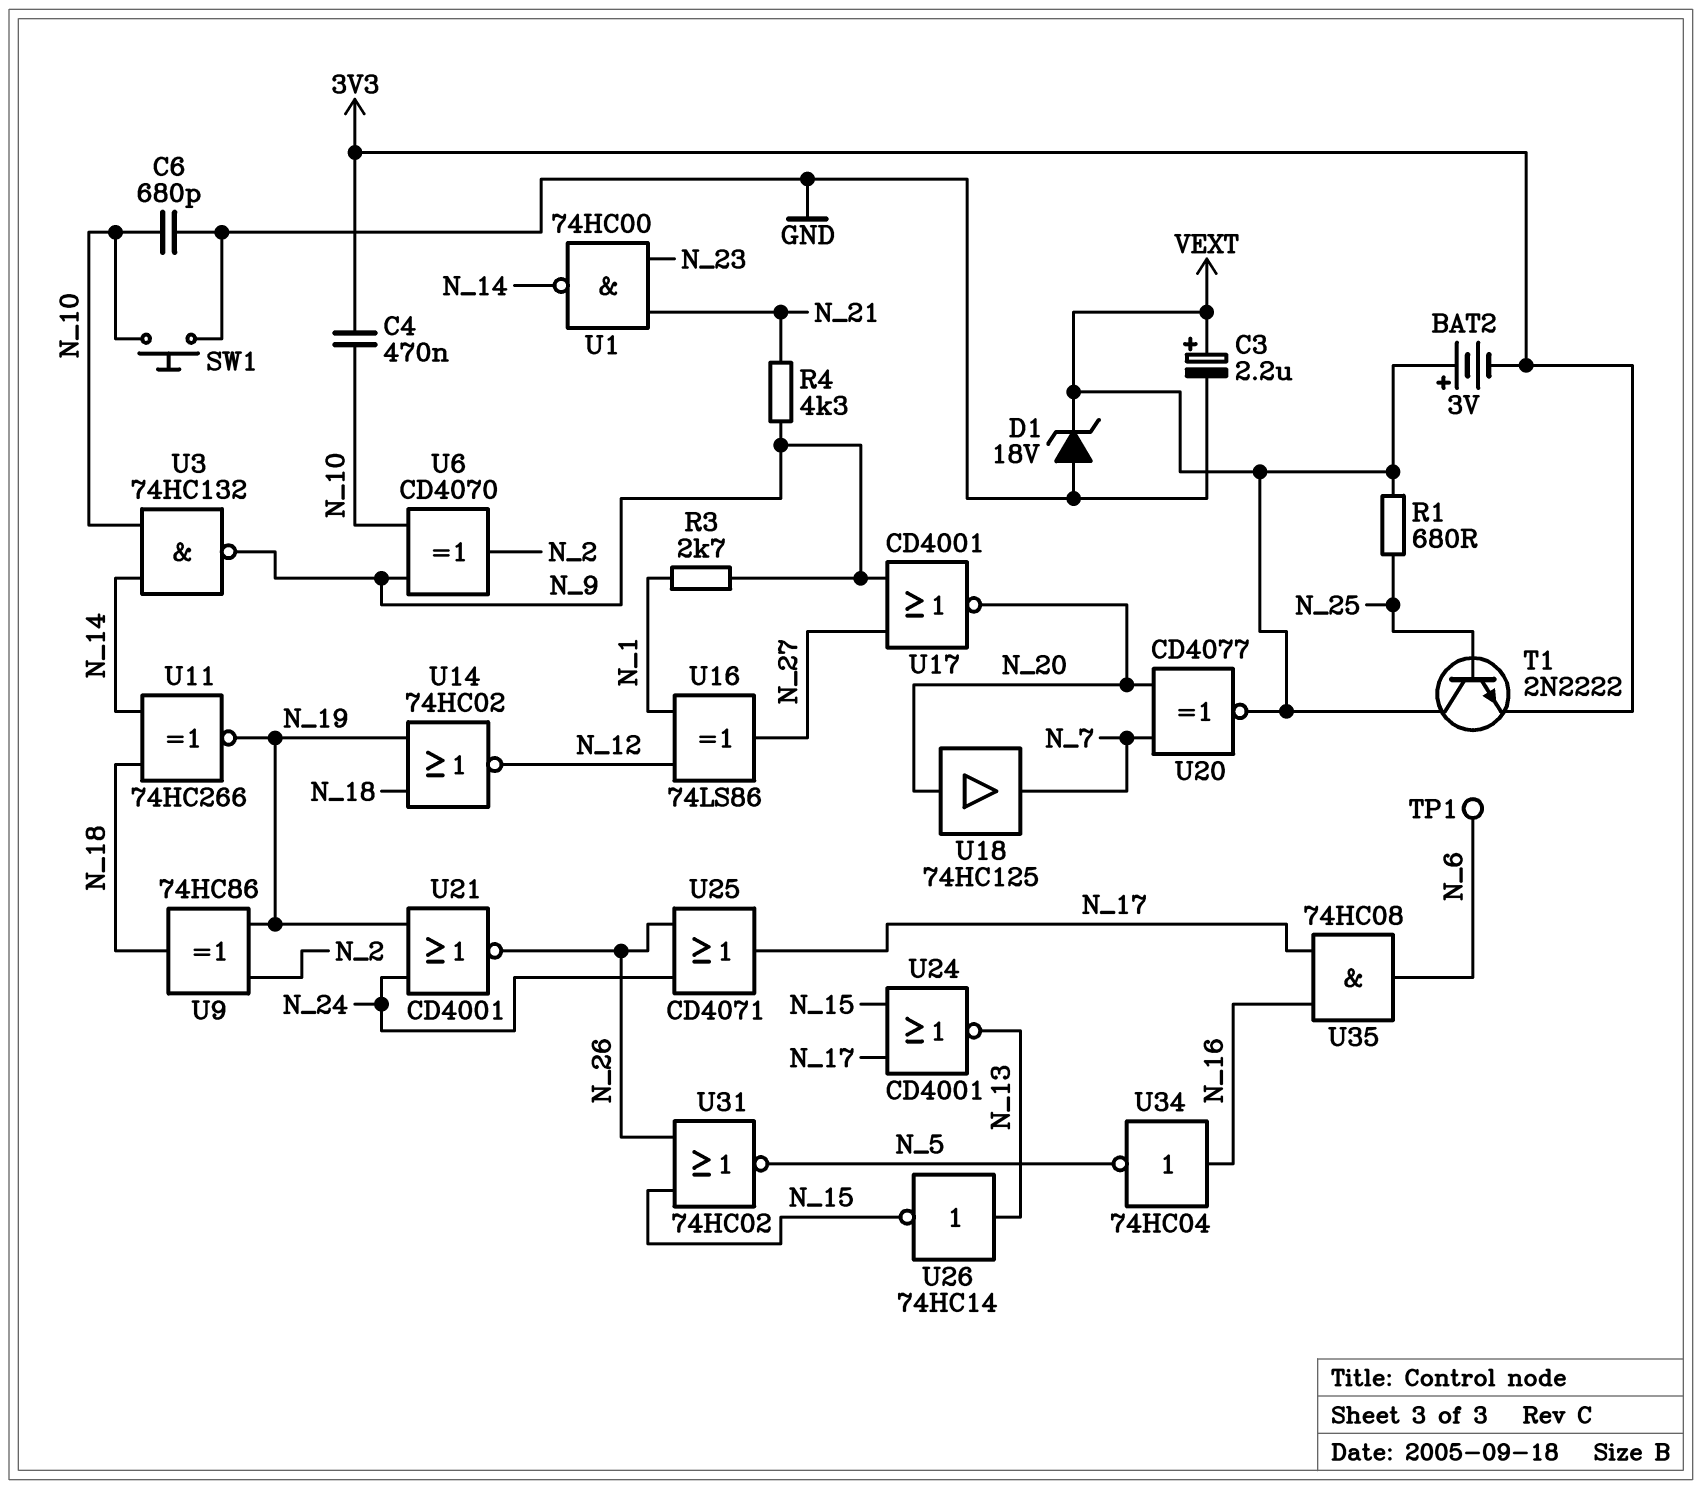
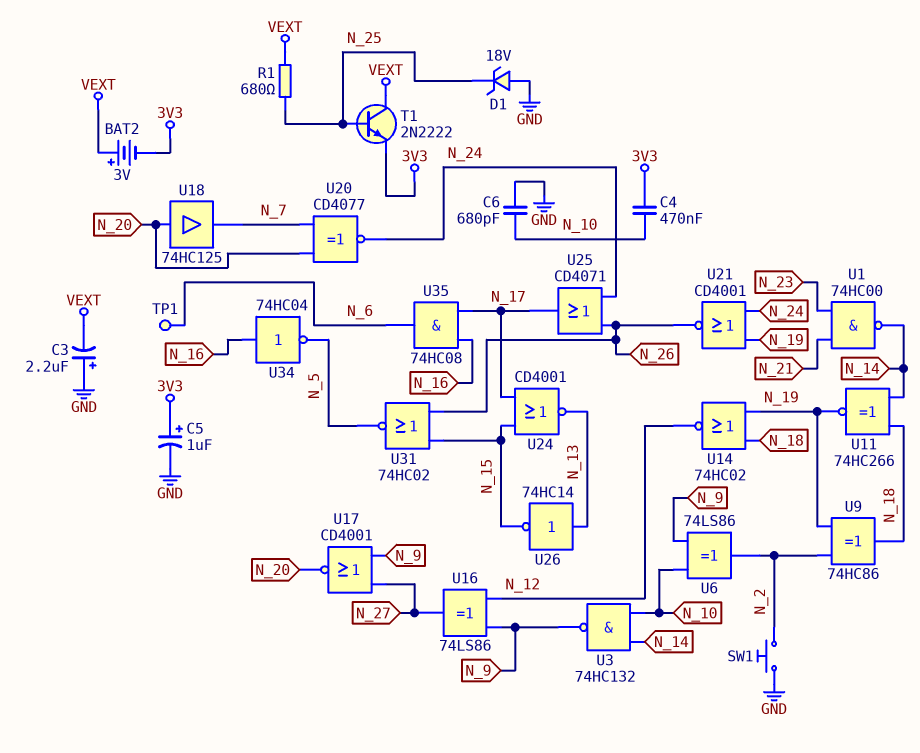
C3: 2.2uF (plus VEXT, minus GND) -> 2.2uF (plus GND, minus VEXT)
C5: none -> 1uF (plus 3V3, minus GND)
D1: zener 18V (A GND, K VEXT) -> zener 18V (A GND, K N_25)
R3: 2.7k (N_1, N_9) -> none
R4: 4.3k (N_9, N_21) -> none
SW1: button (GND, N_10) -> button (GND, N_2)
U6: XOR CD4070 (in N_9, in N_10, out N_2) -> XOR 74LS86 (in N_9, in N_10, out N_2)
U16: XOR 74LS86 (in N_1, in N_12, out N_27) -> XOR 74LS86 (in N_9, in N_12, out N_27)
U20: XNOR CD4077 (in N_7, in N_20, out VEXT) -> XNOR CD4077 (in N_7, in N_20, out N_24)

